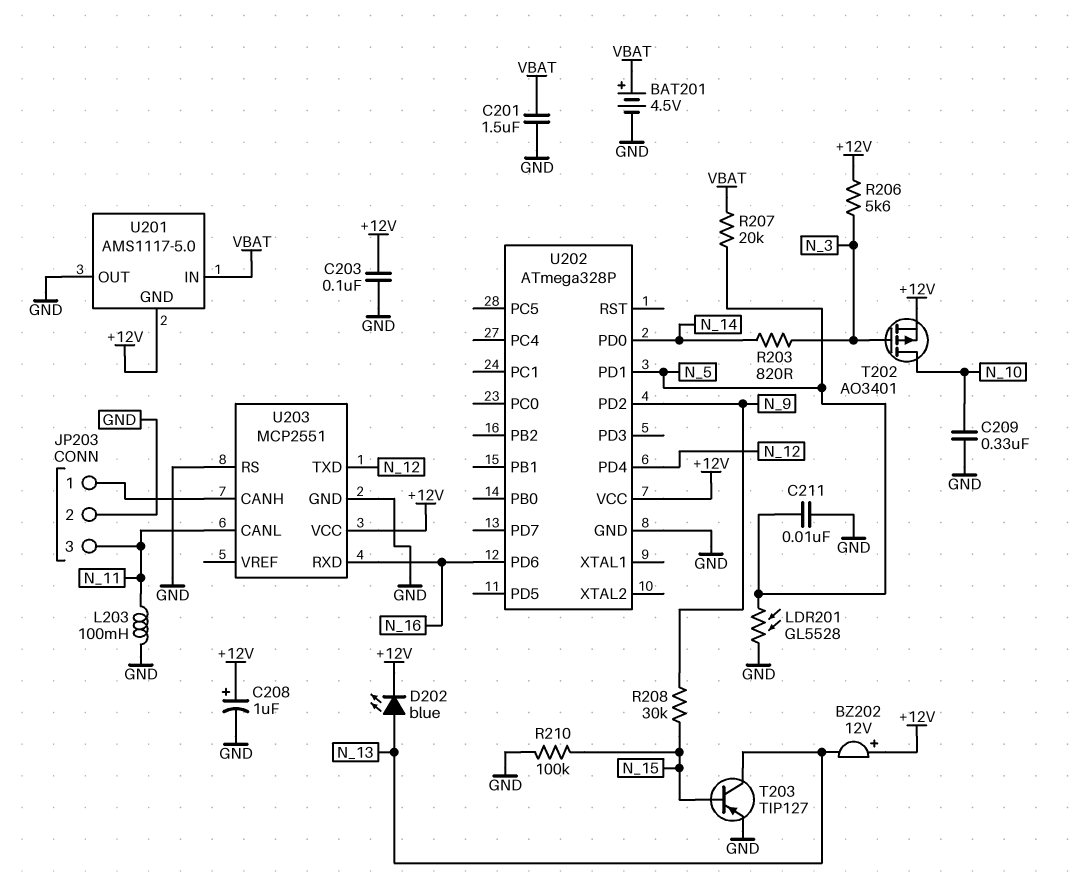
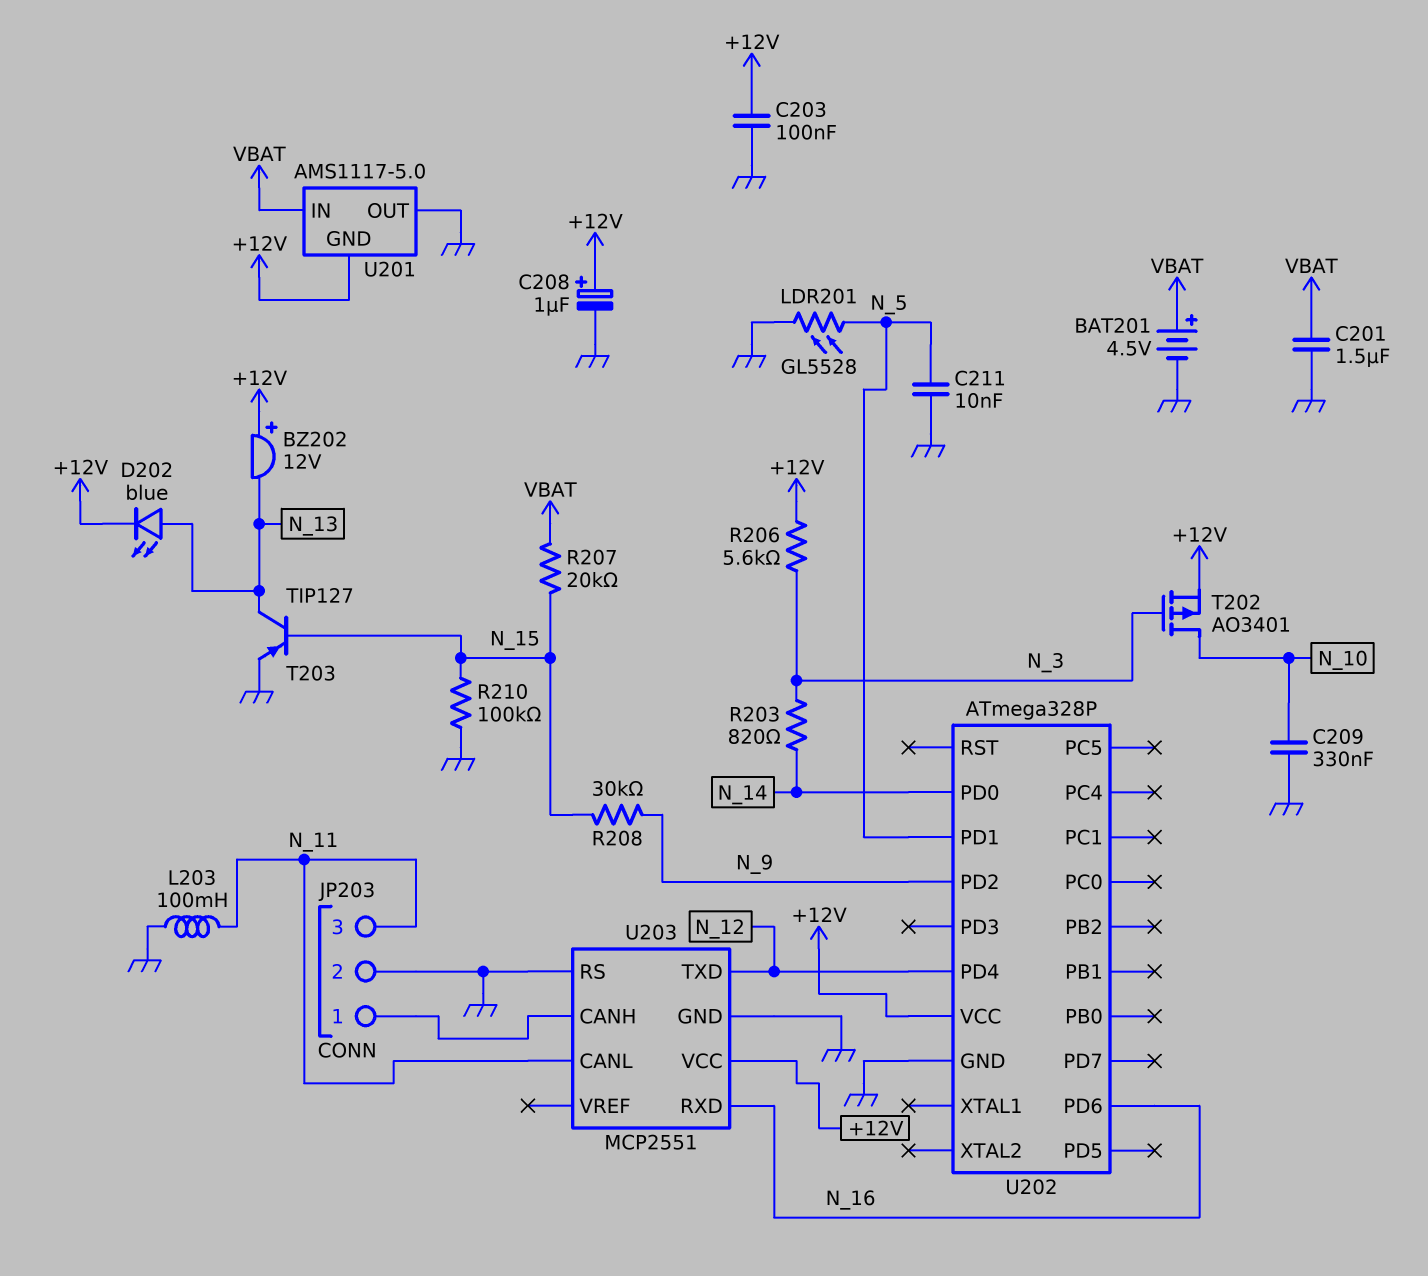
R207: 20k (N_5, VBAT) -> 20k (N_15, VBAT)

